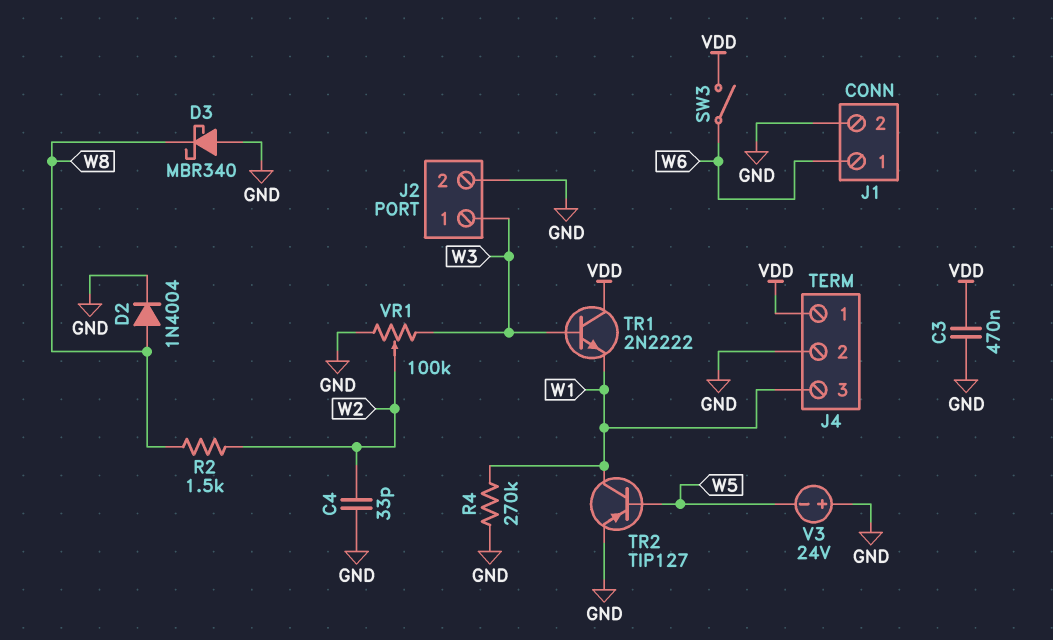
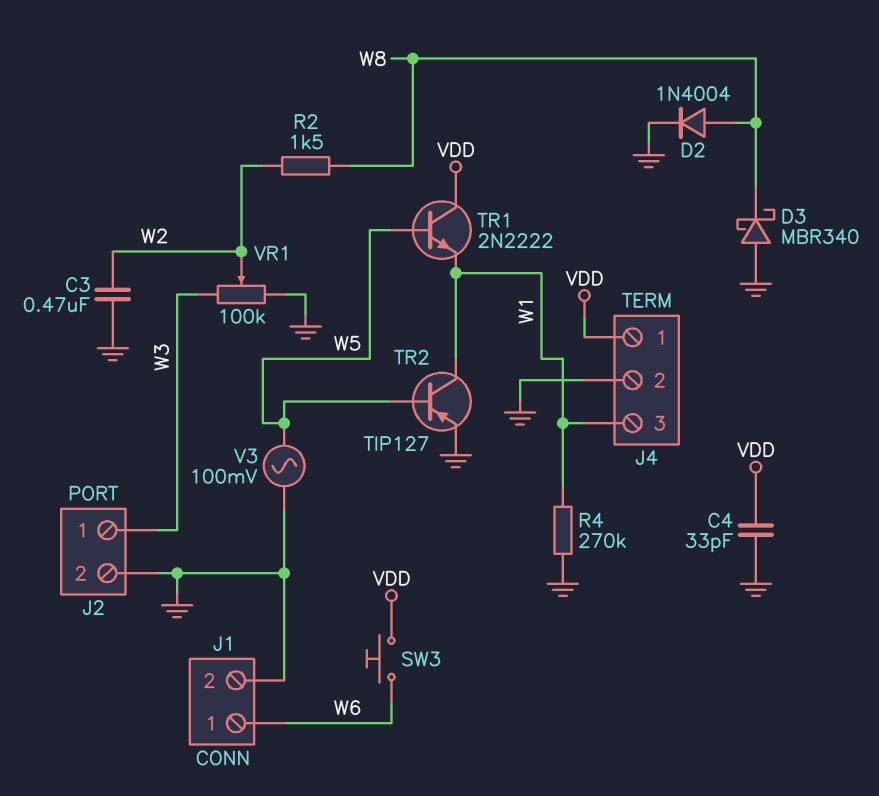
C3: 470nF (GND, VDD) -> 470nF (GND, W2)
C4: 33pF (GND, W2) -> 33pF (GND, VDD)
SW3: switch (VDD, W6) -> button (VDD, W6)
TR1: NPN 2N2222 (B W3, C VDD, E W1) -> NPN 2N2222 (B W5, C VDD, E W1)
V3: 24V (plus GND, minus W5) -> AC 100mV (GND, W5)

